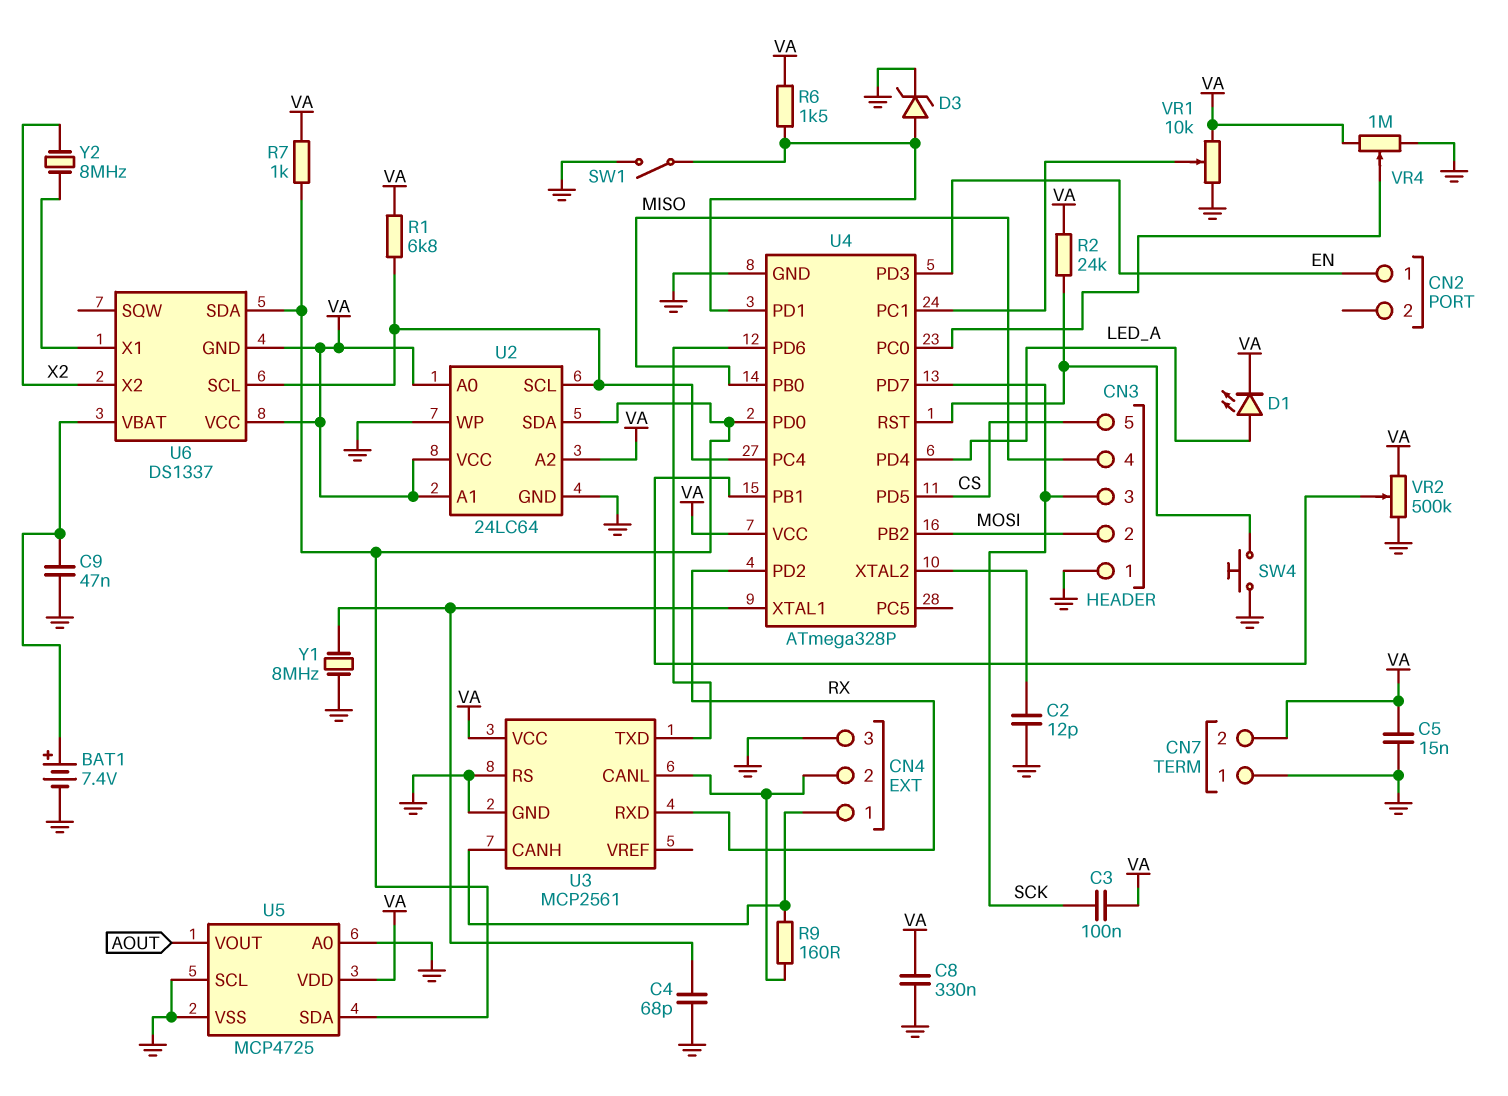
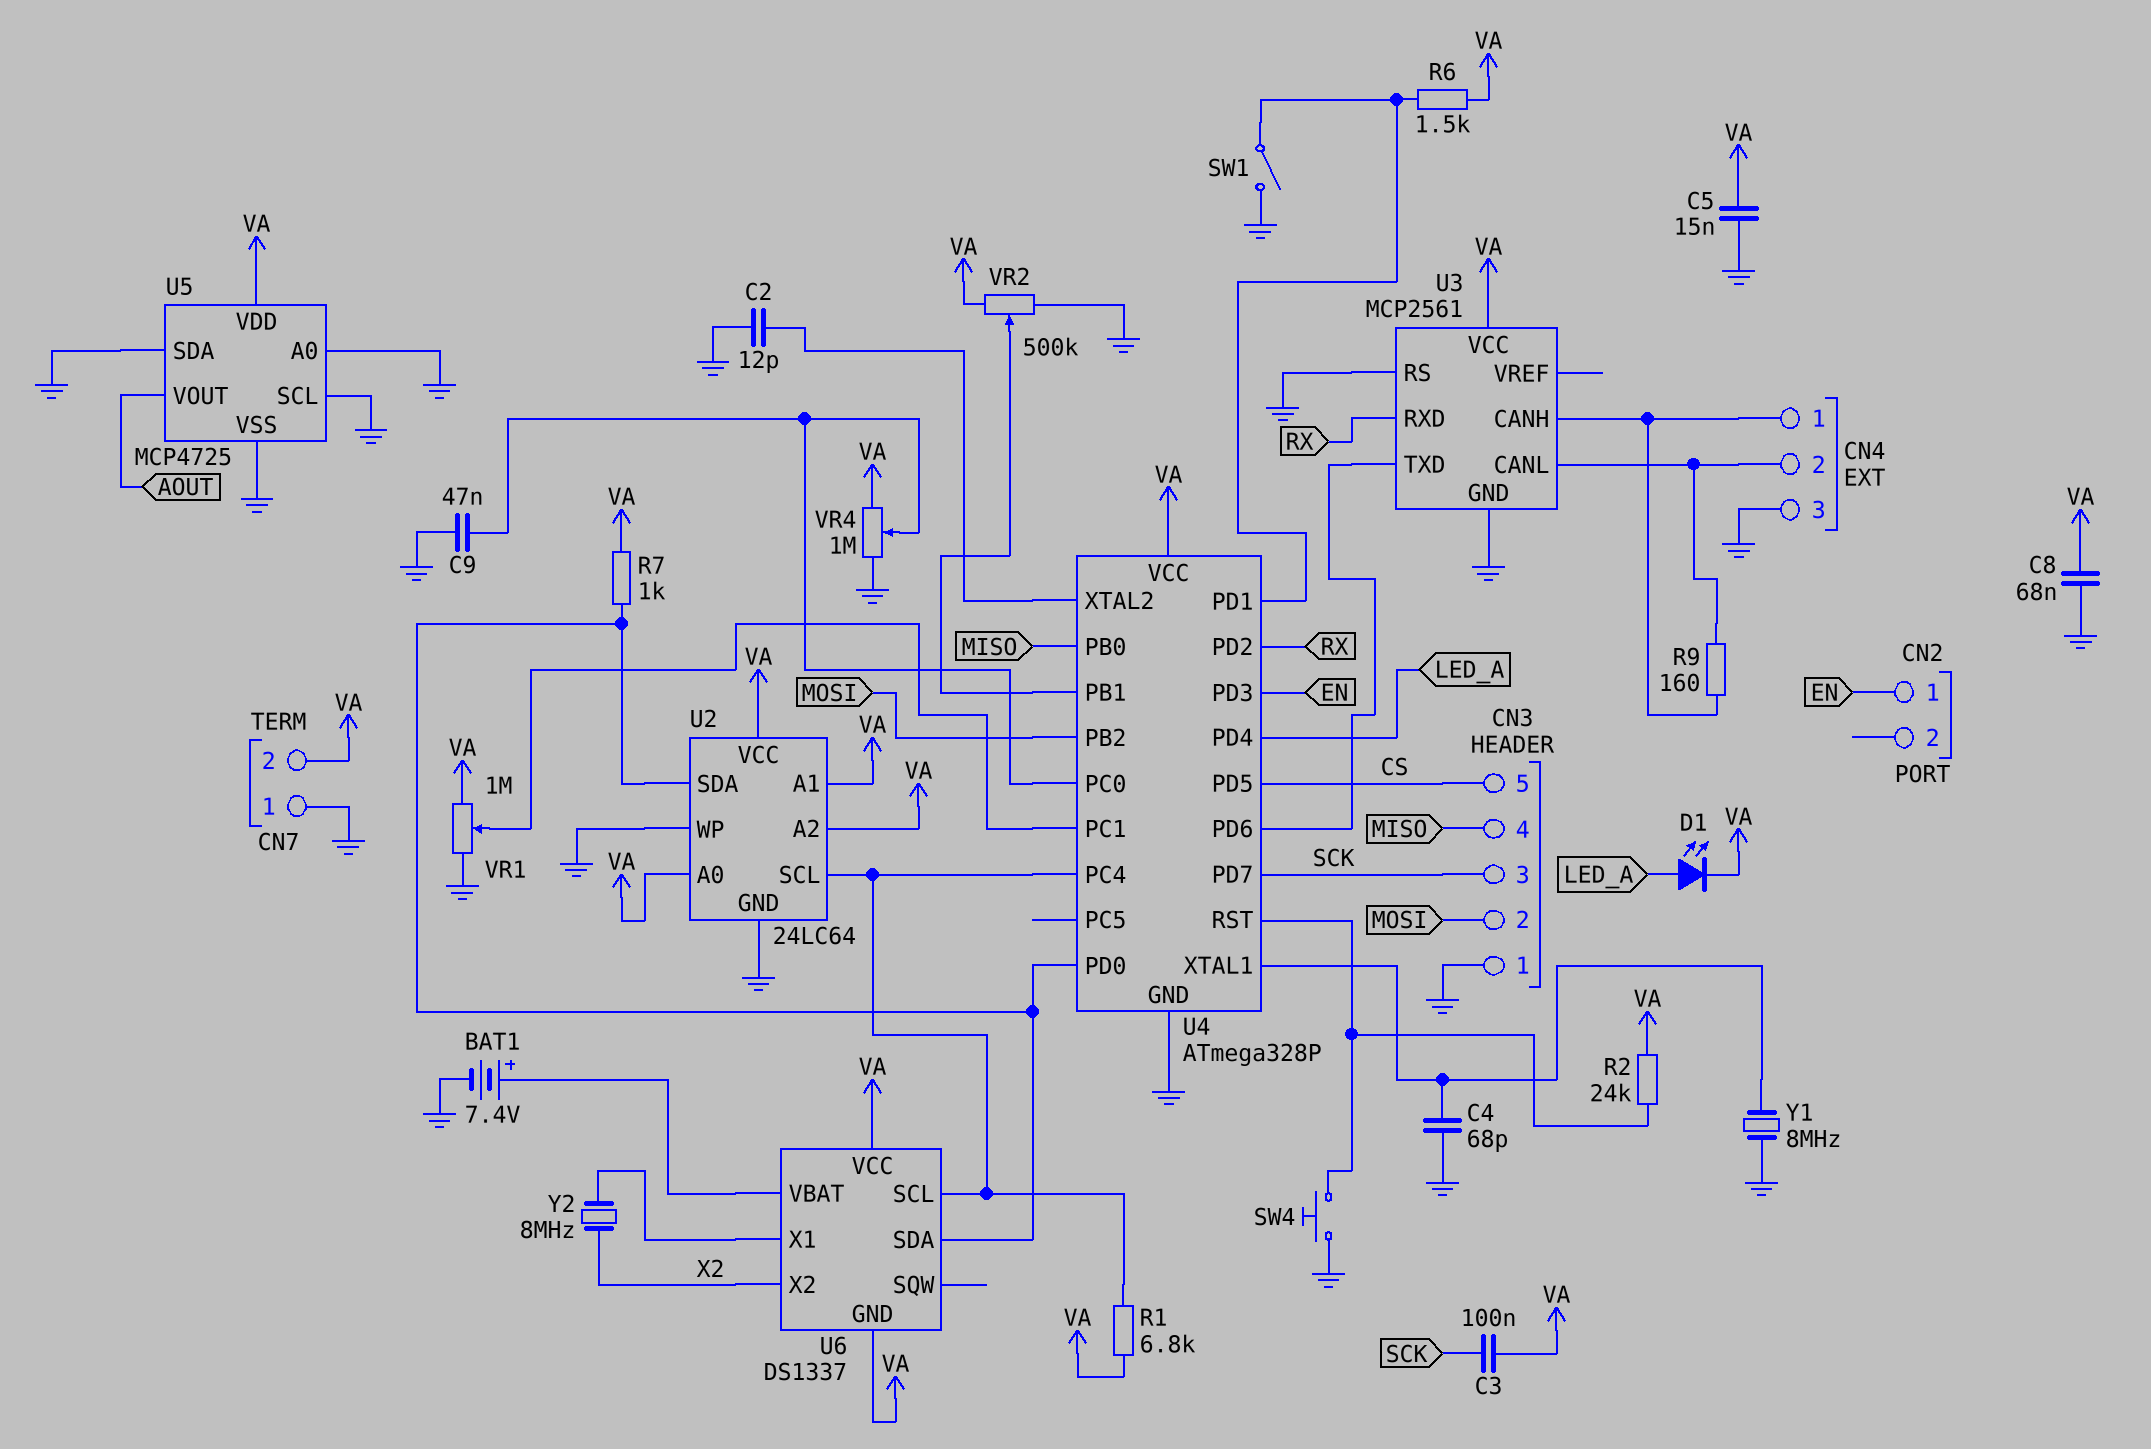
C8: 330nF (GND, VA) -> 68nF (GND, VA)
C9: 47nF (GND, U6/VBAT) -> 47nF (GND, U4/PC0)
D3: zener (A U4/PD1, K GND) -> none
U5 pin SDA: U2/SDA -> GND
VR1: 10k (GND, VA, wiper U4/PC1) -> 1M (GND, VA, wiper U4/PC1)

